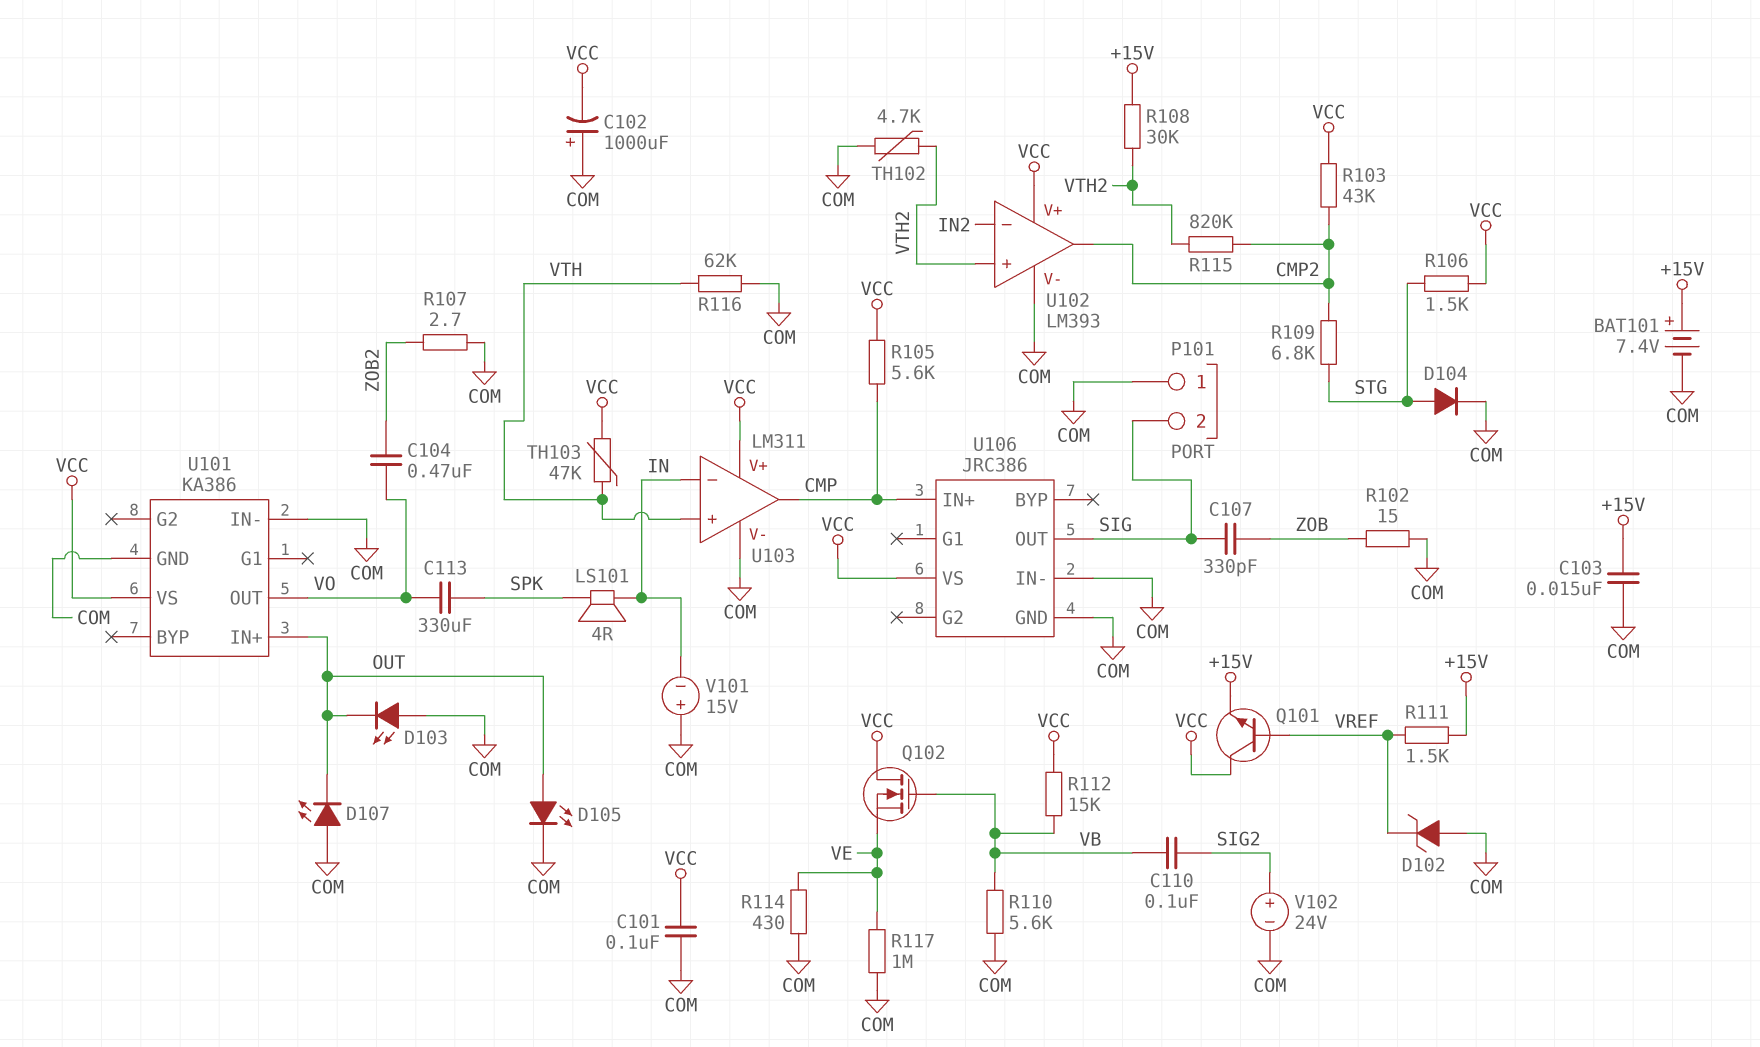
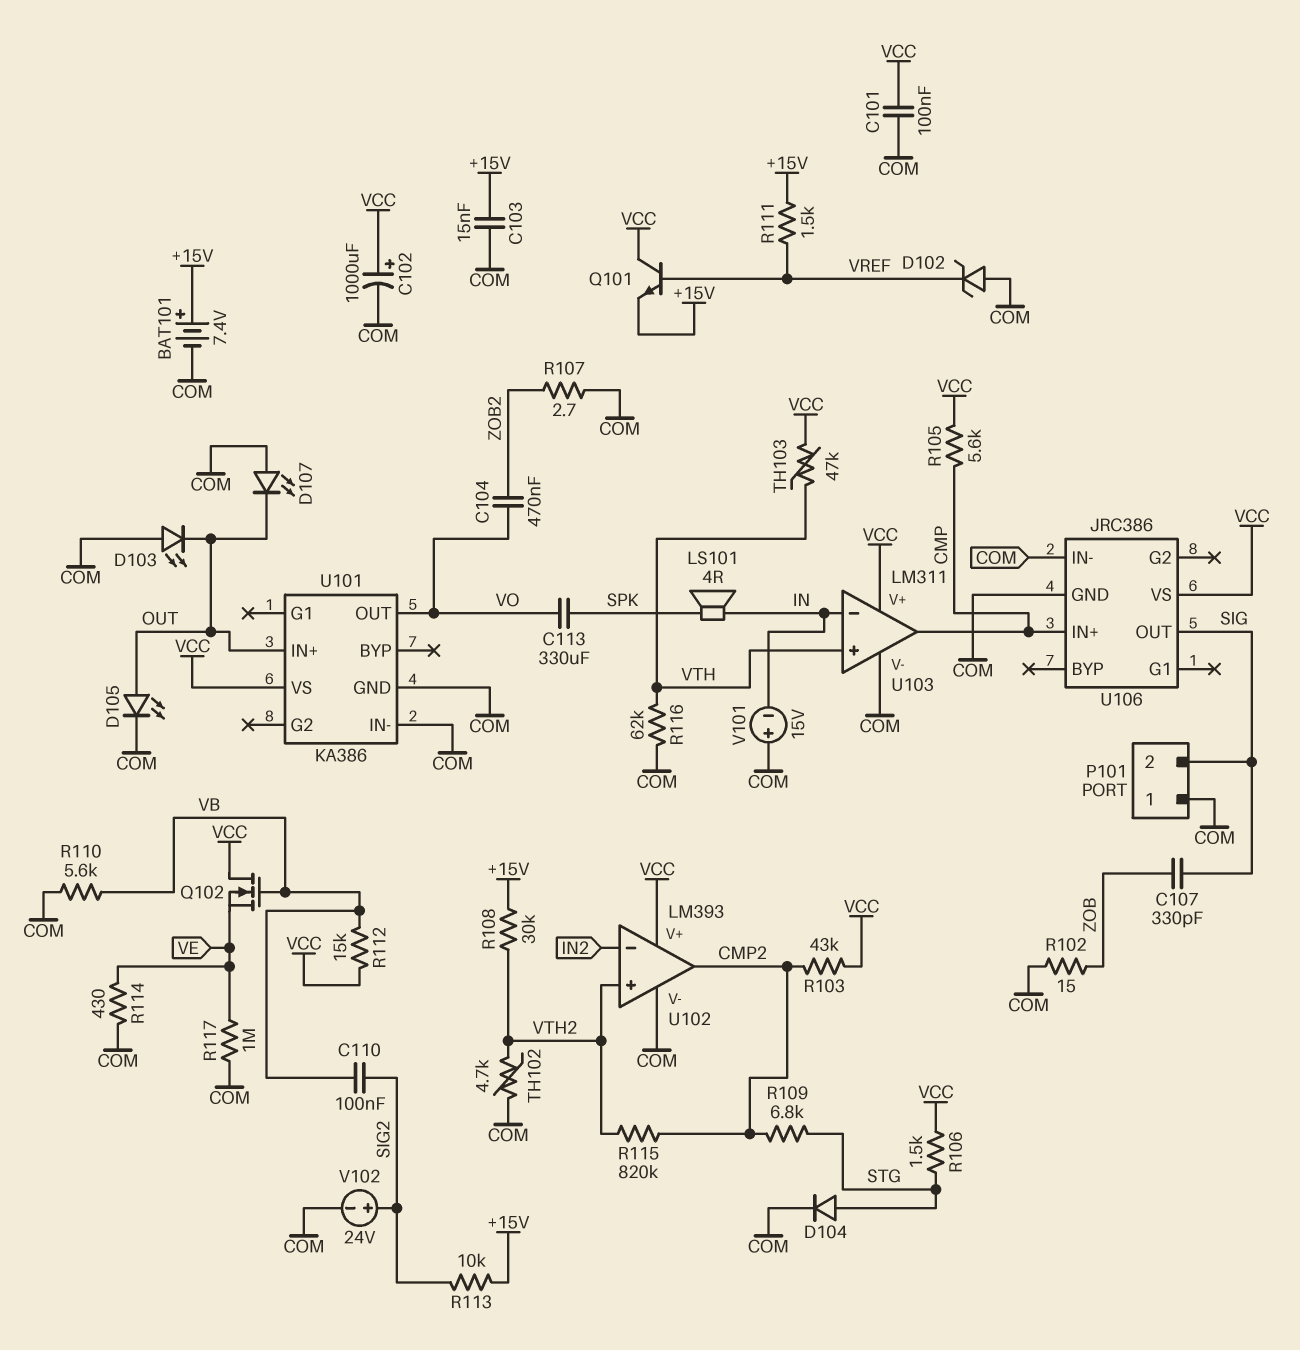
C102: 1000uF (plus COM, minus VCC) -> 1000uF (plus VCC, minus COM)
R113: none -> 10k (+15V, SIG2)

